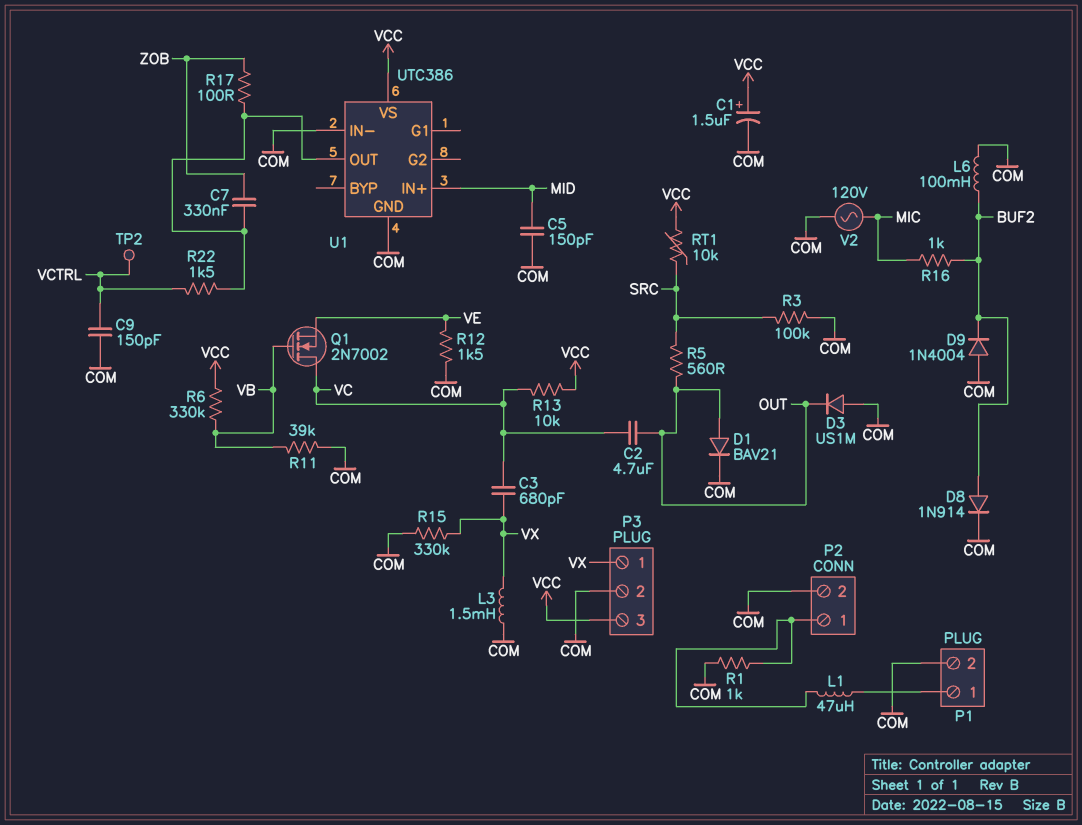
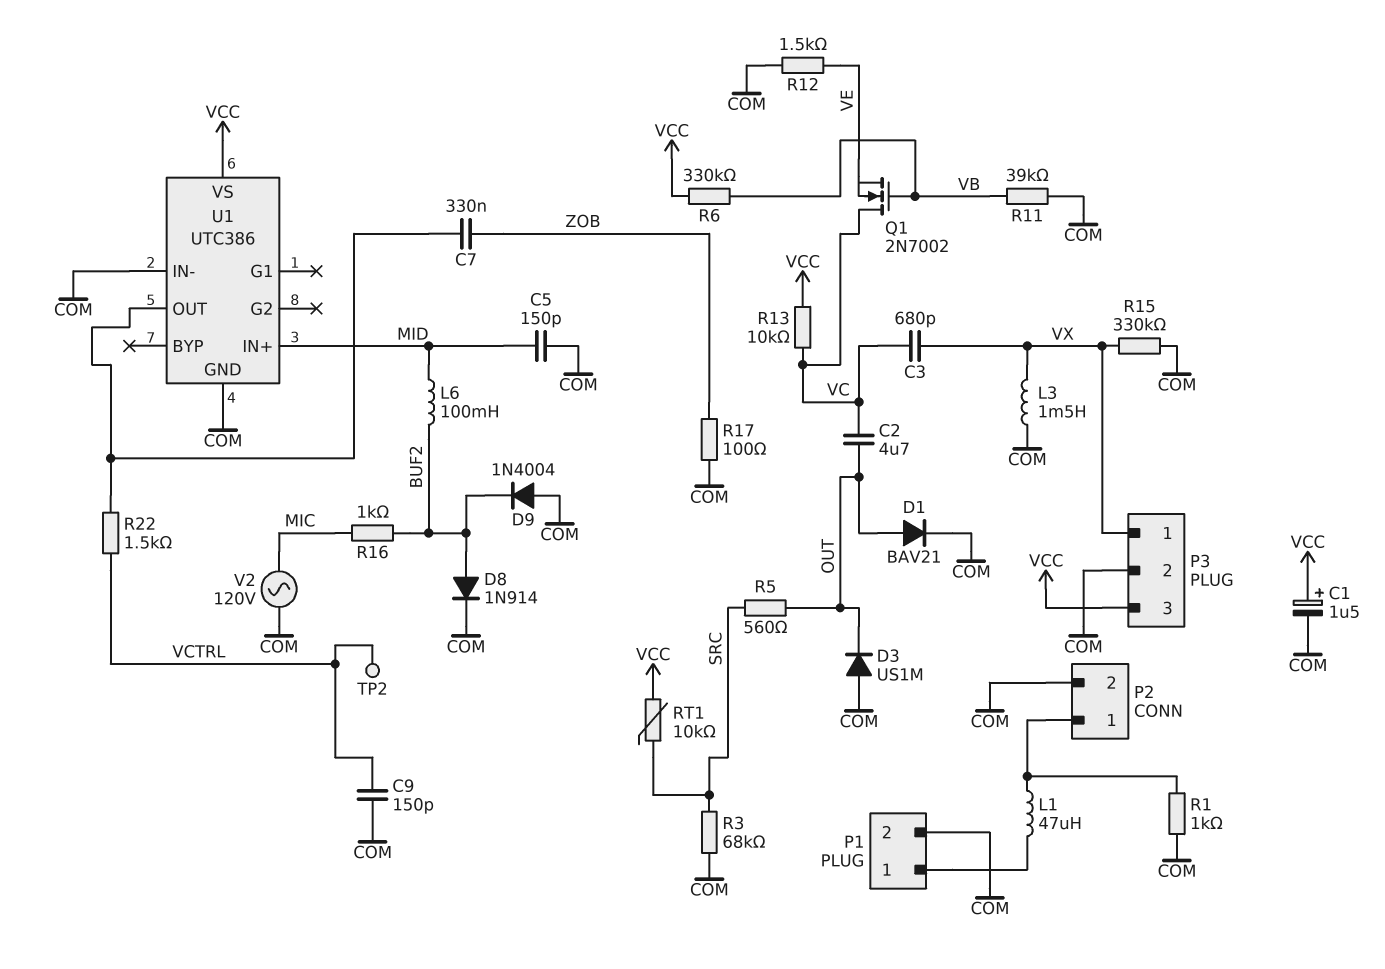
L6: 100mH (BUF2, COM) -> 100mH (BUF2, MID)
R3: 100k (COM, SRC) -> 68k (COM, SRC)
R17: 100 (U1/OUT, ZOB) -> 100 (COM, ZOB)

